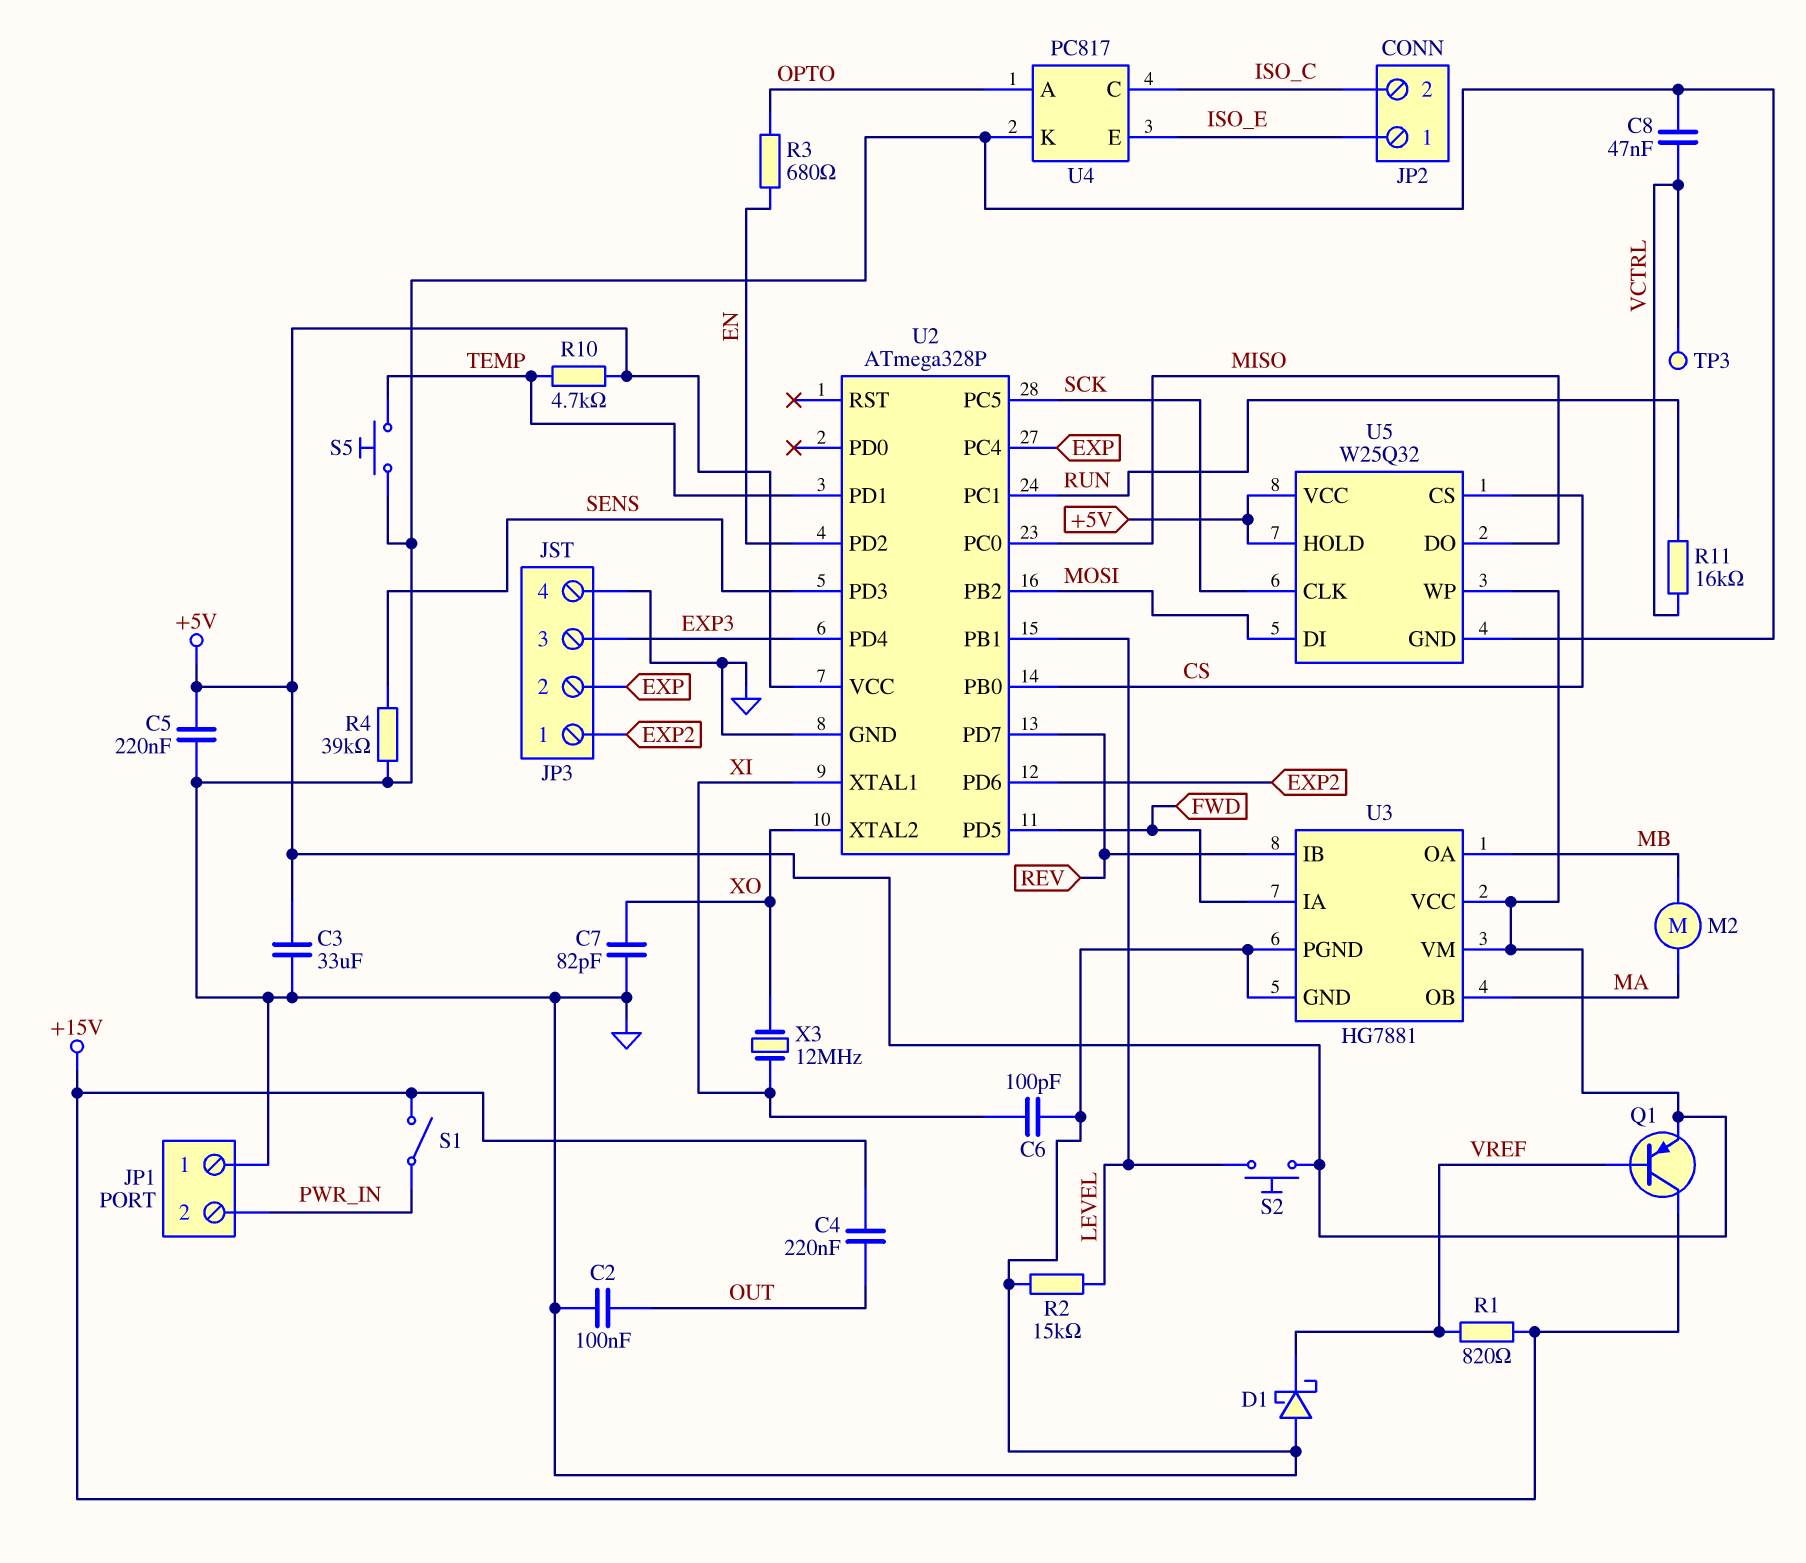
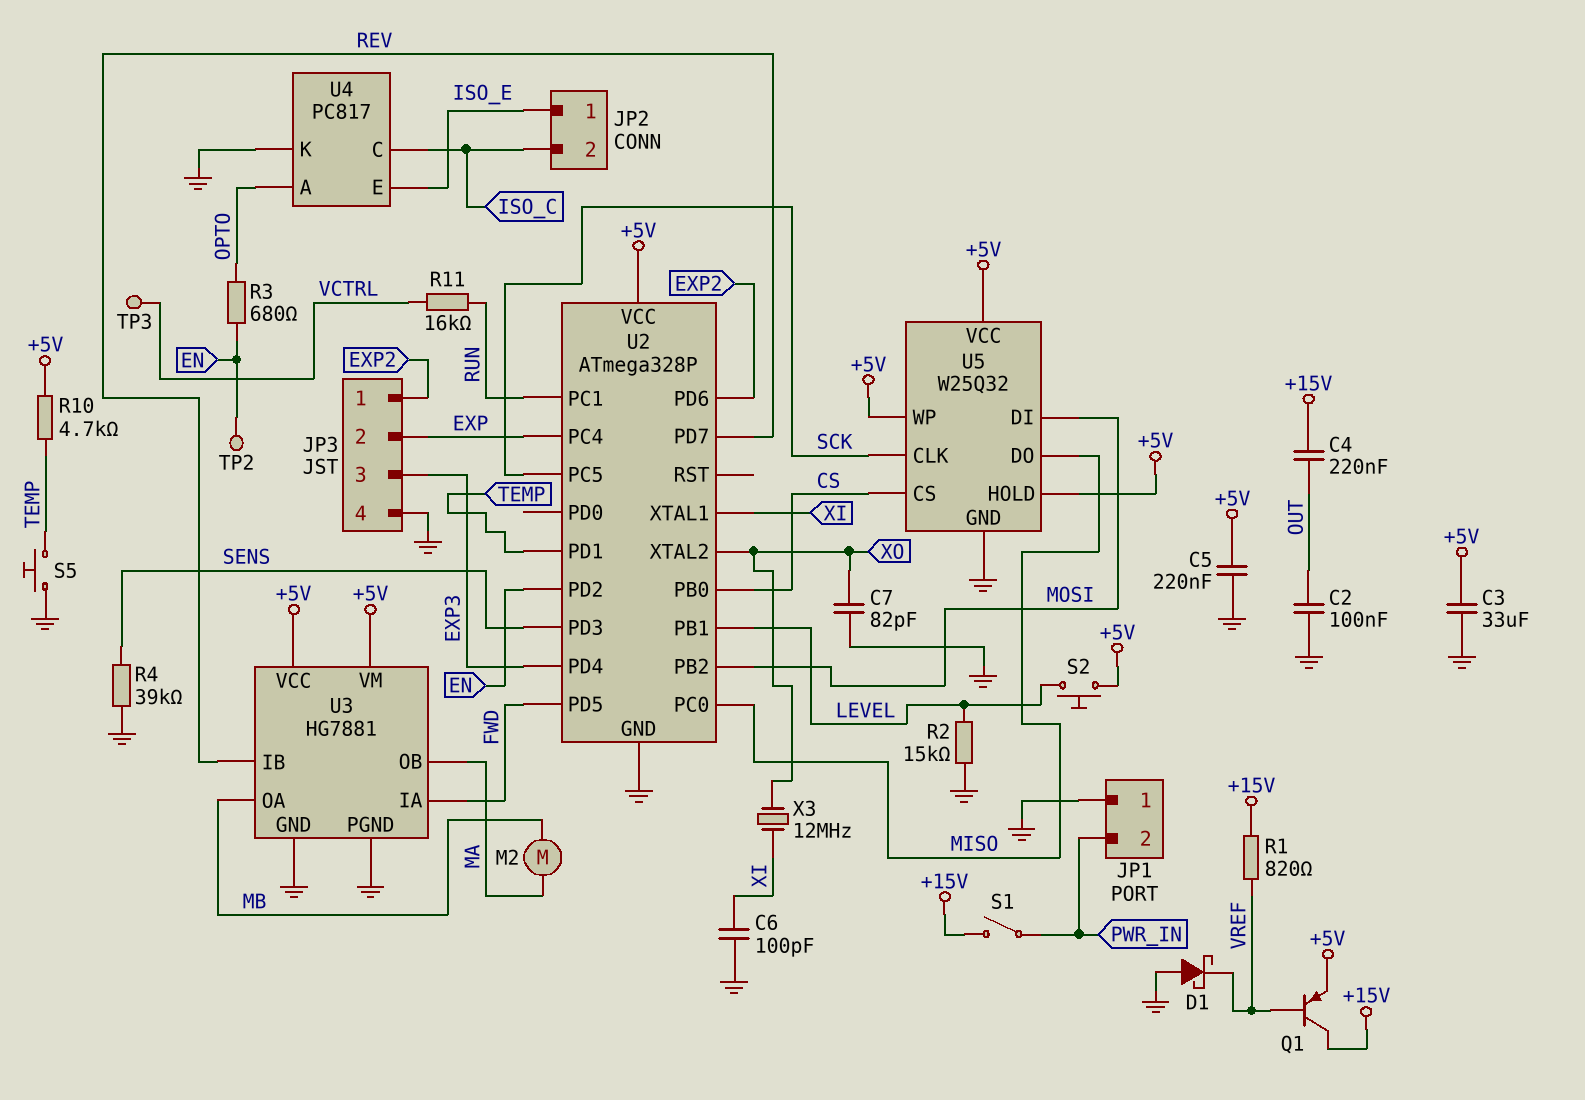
C8: 47nF (GND, VCTRL) -> none
TP2: none -> test point (EN)

